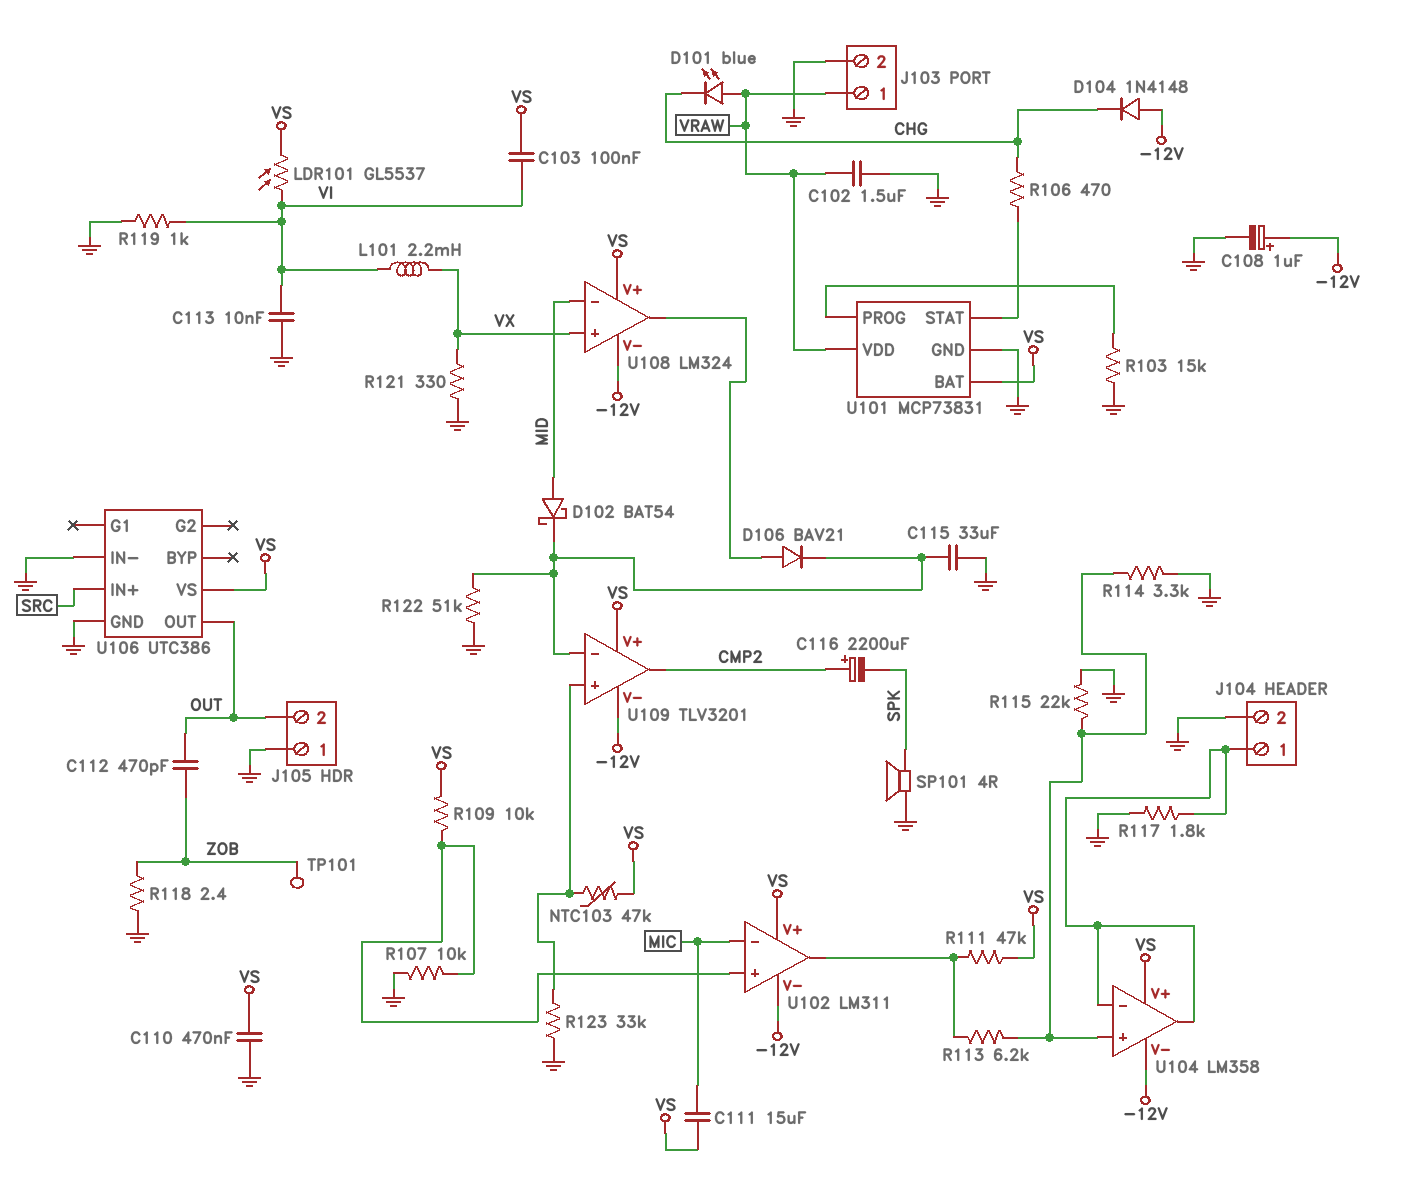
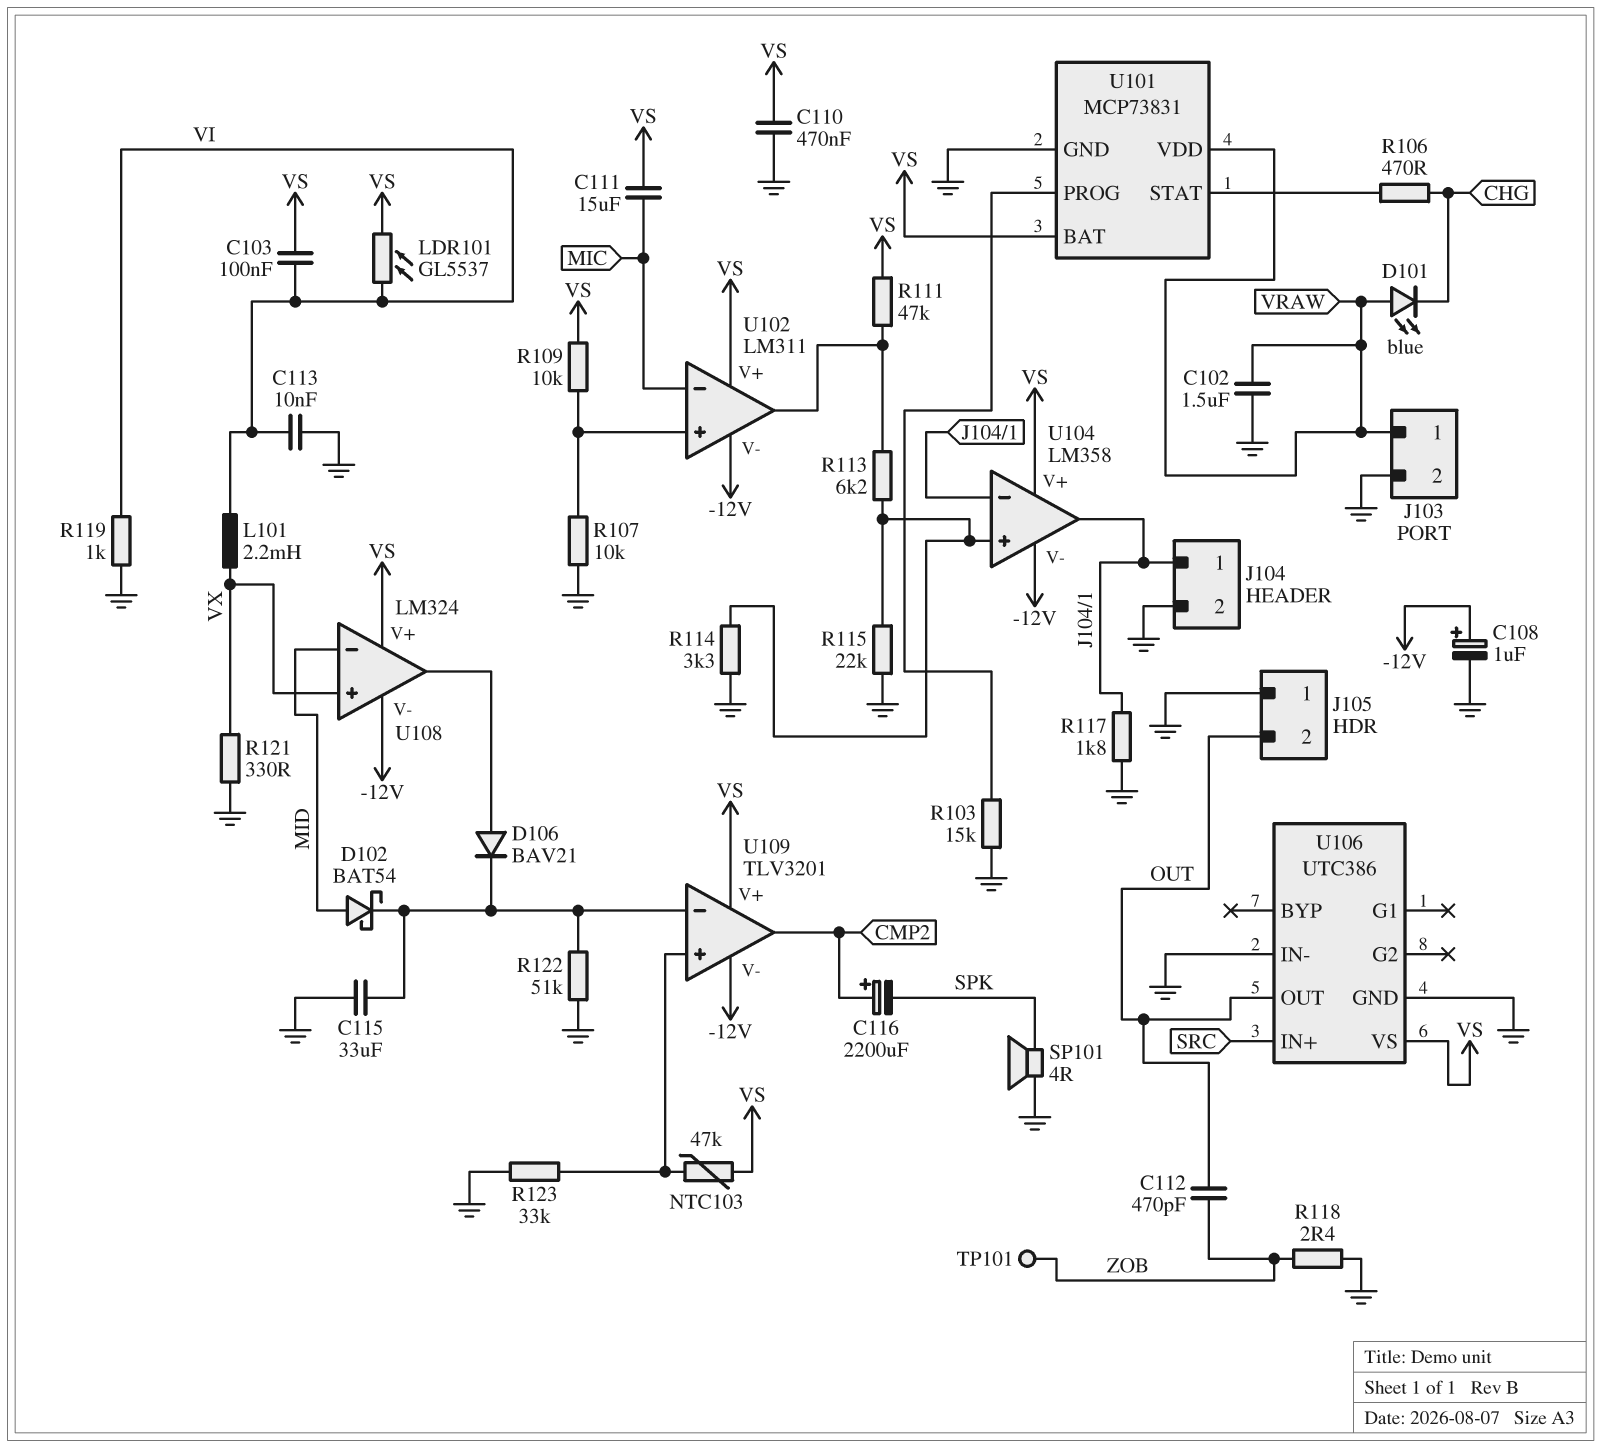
D104: diode 1N4148 (A -12V, K CHG) -> none

